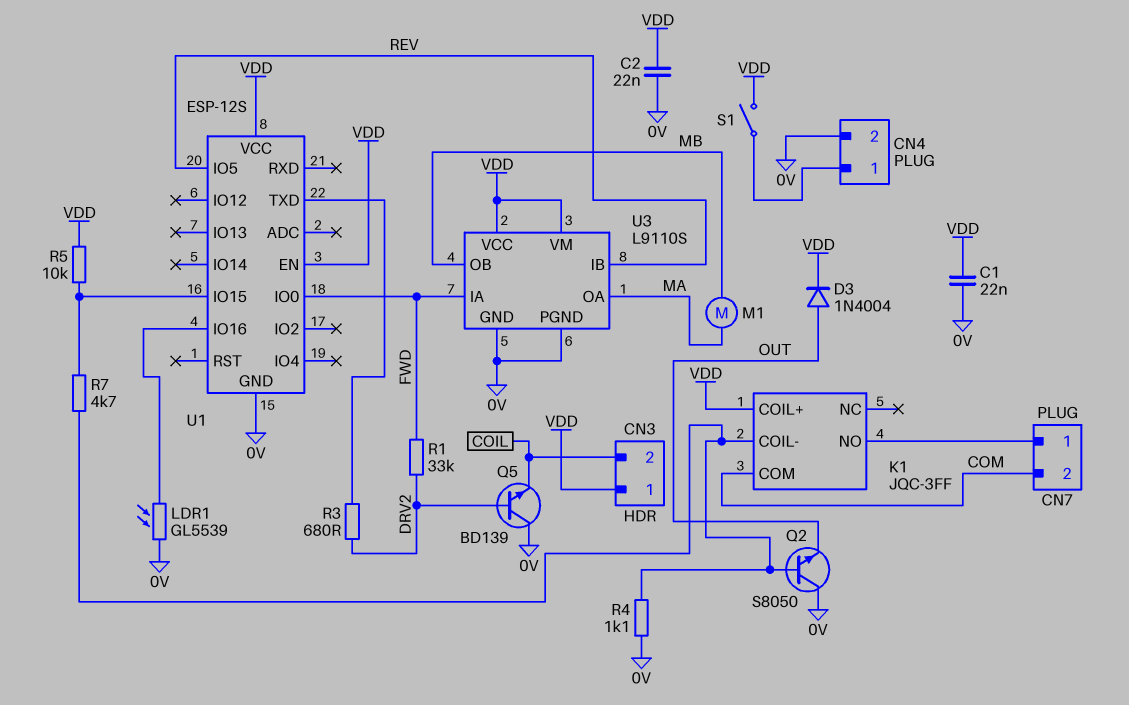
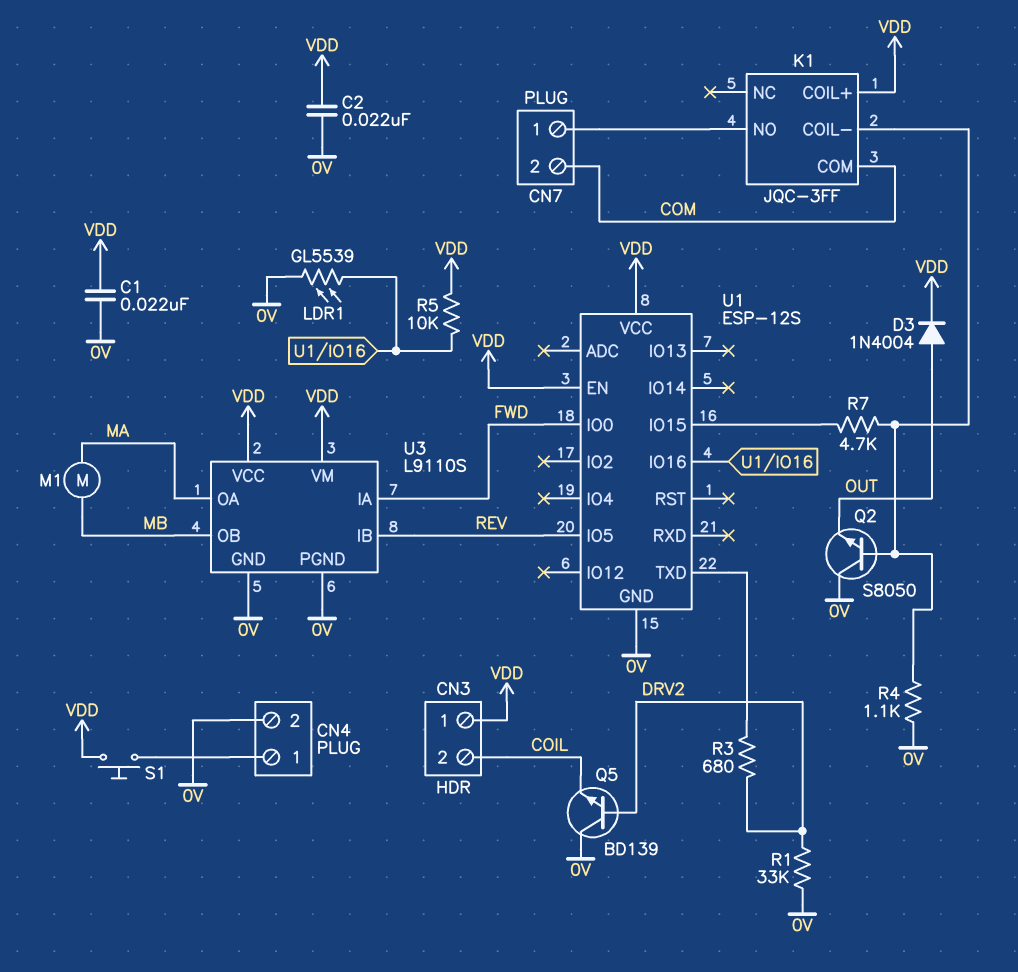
R1: 33k (DRV2, FWD) -> 33k (0V, DRV2)
R5: 10k (U1/IO15, VDD) -> 10k (U1/IO16, VDD)
S1: switch (CN4/1, VDD) -> button (CN4/1, VDD)

